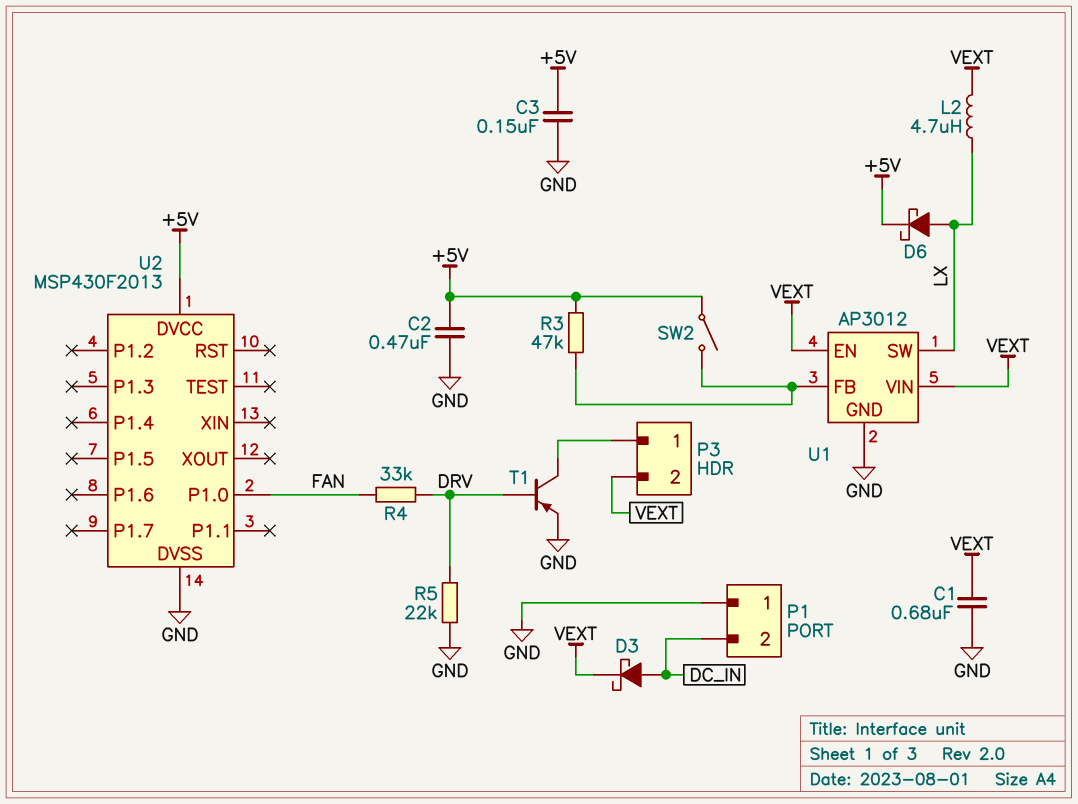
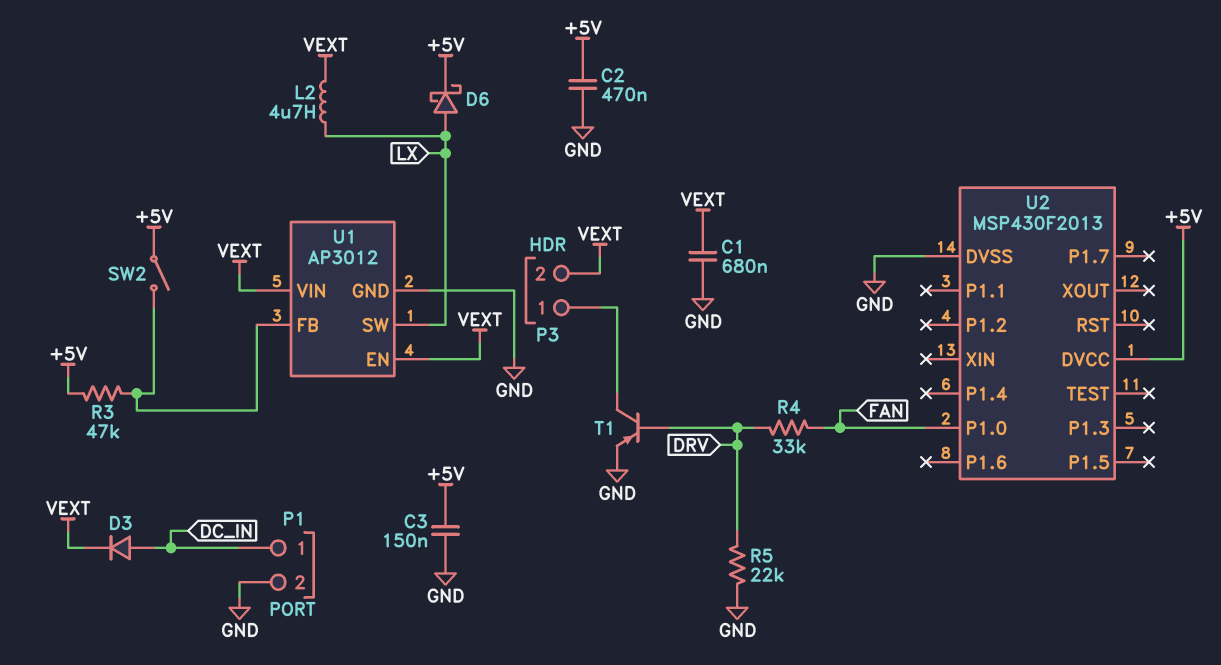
D3: schottky (A DC_IN, K VEXT) -> diode (A DC_IN, K VEXT)
P1 pin 1: GND -> DC_IN
P1 pin 2: DC_IN -> GND

